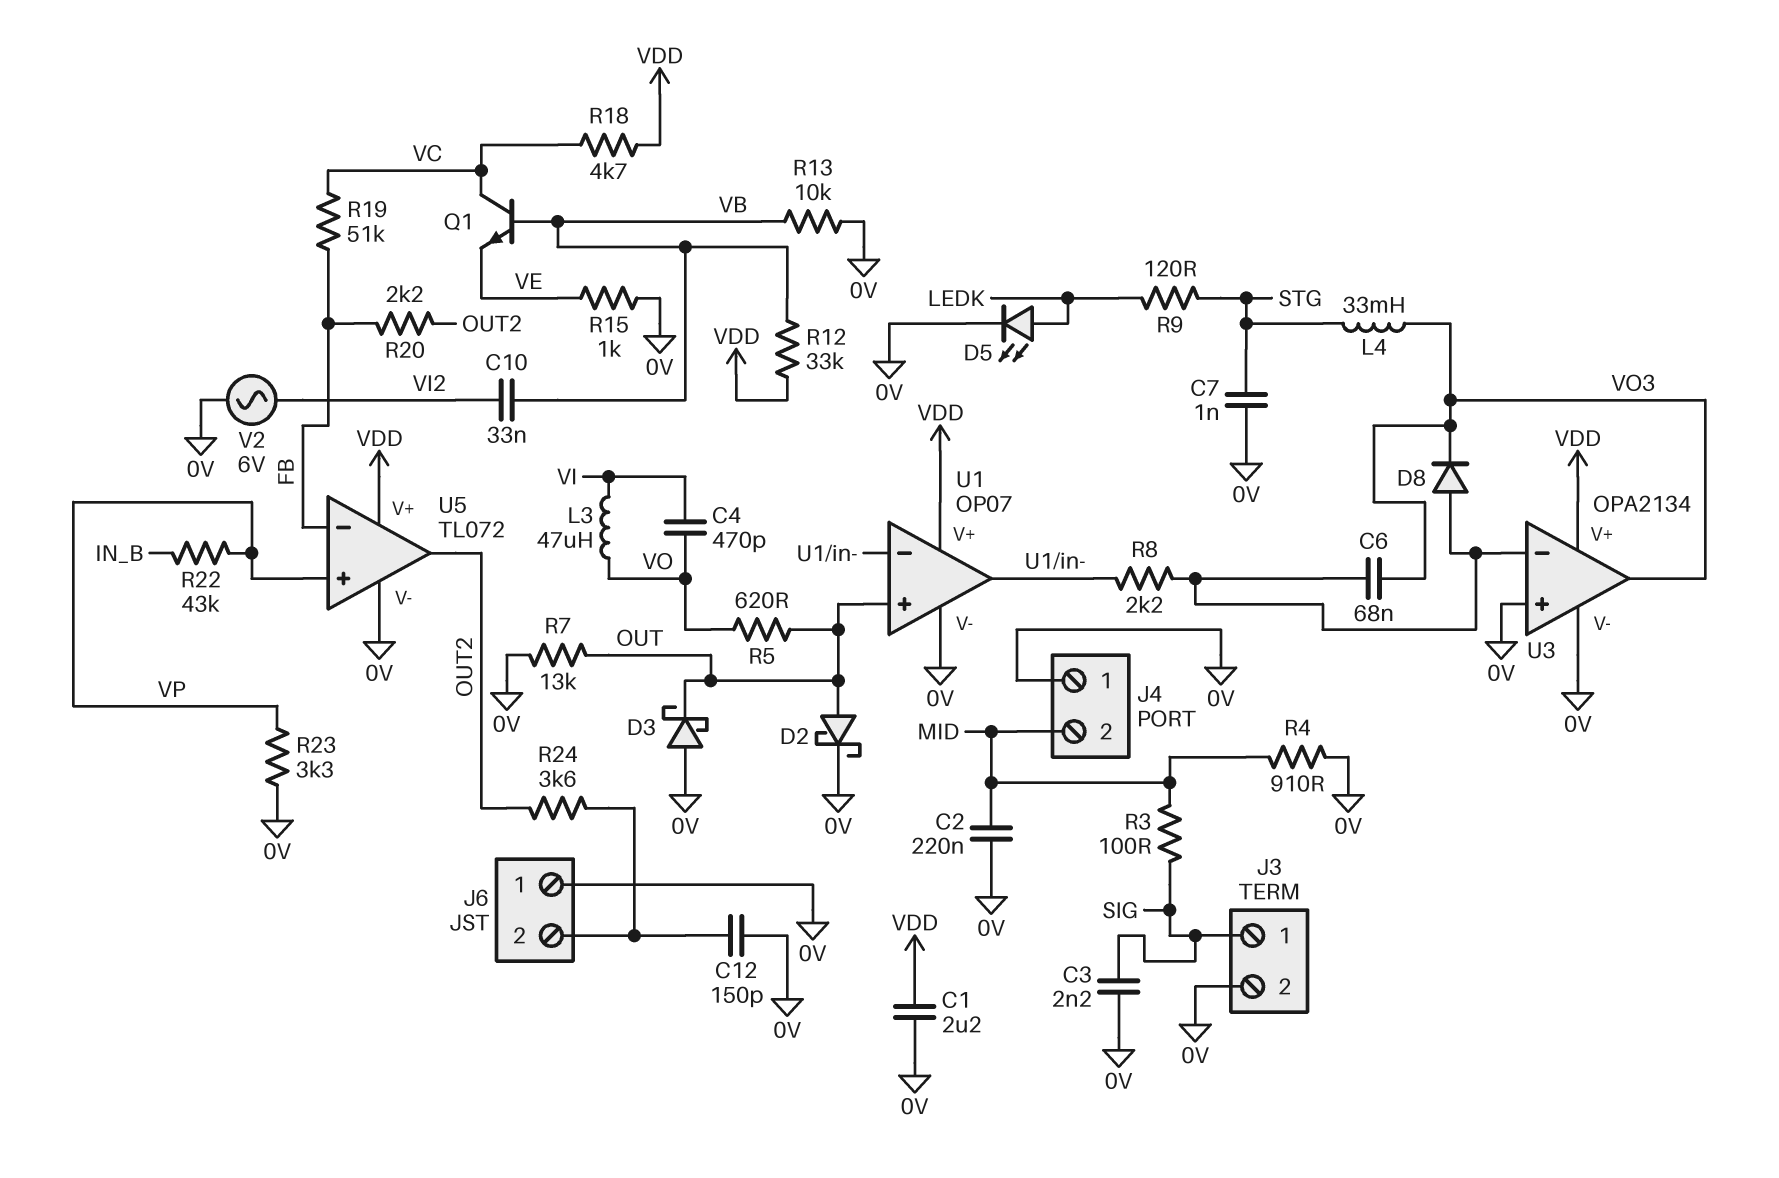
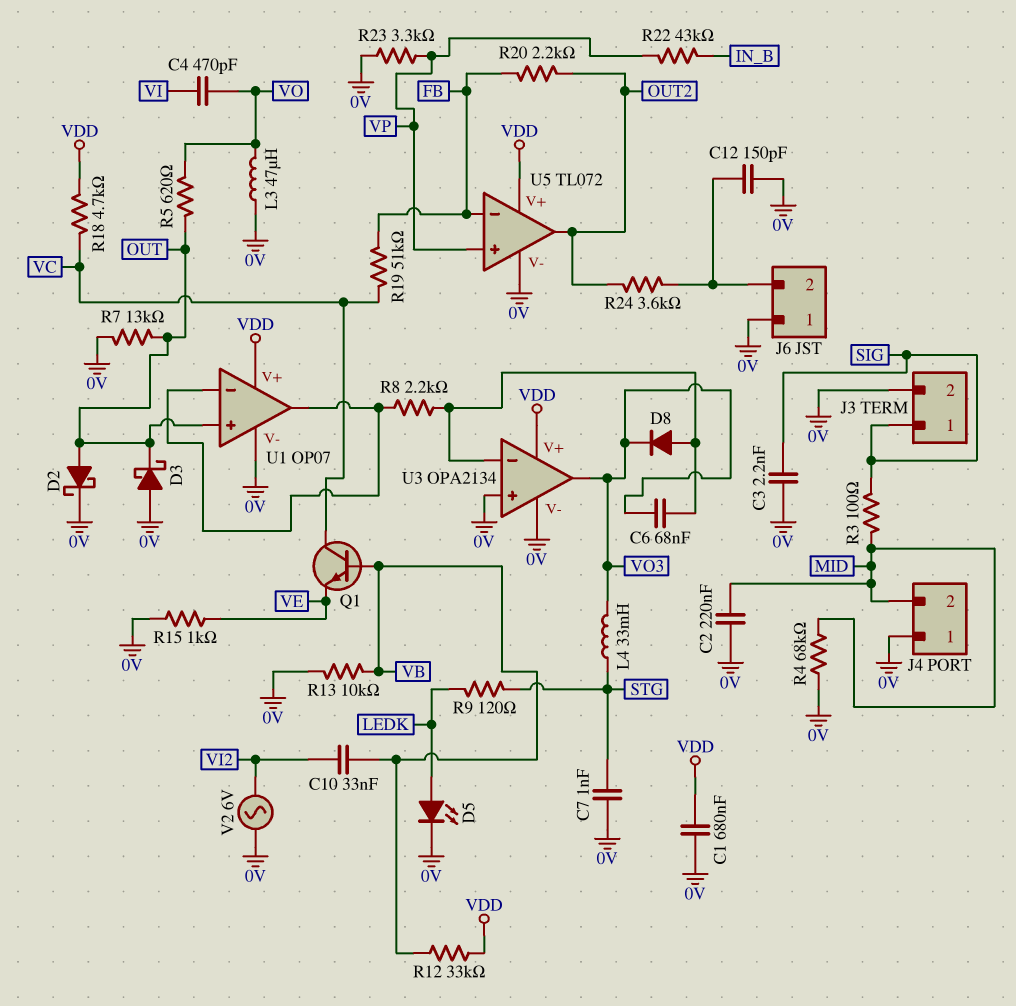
C1: 2.2uF (0V, VDD) -> 680nF (0V, VDD)
L3: 47uH (VI, VO) -> 47uH (0V, VO)
R4: 910 (0V, MID) -> 68k (0V, MID)

